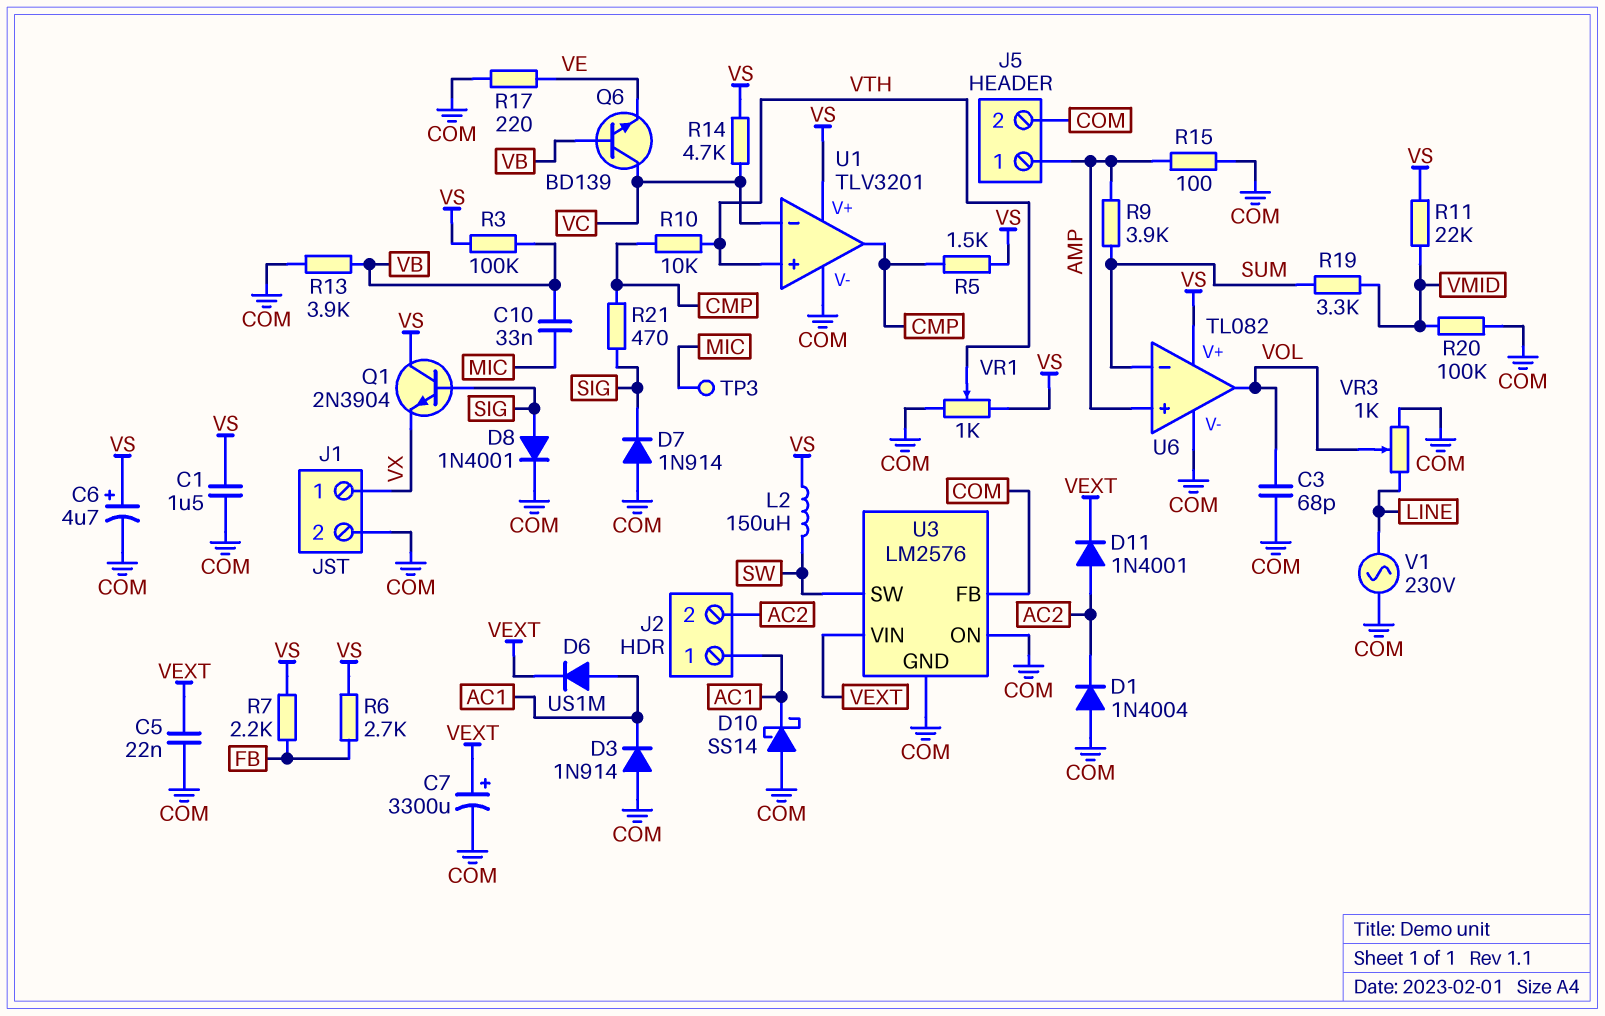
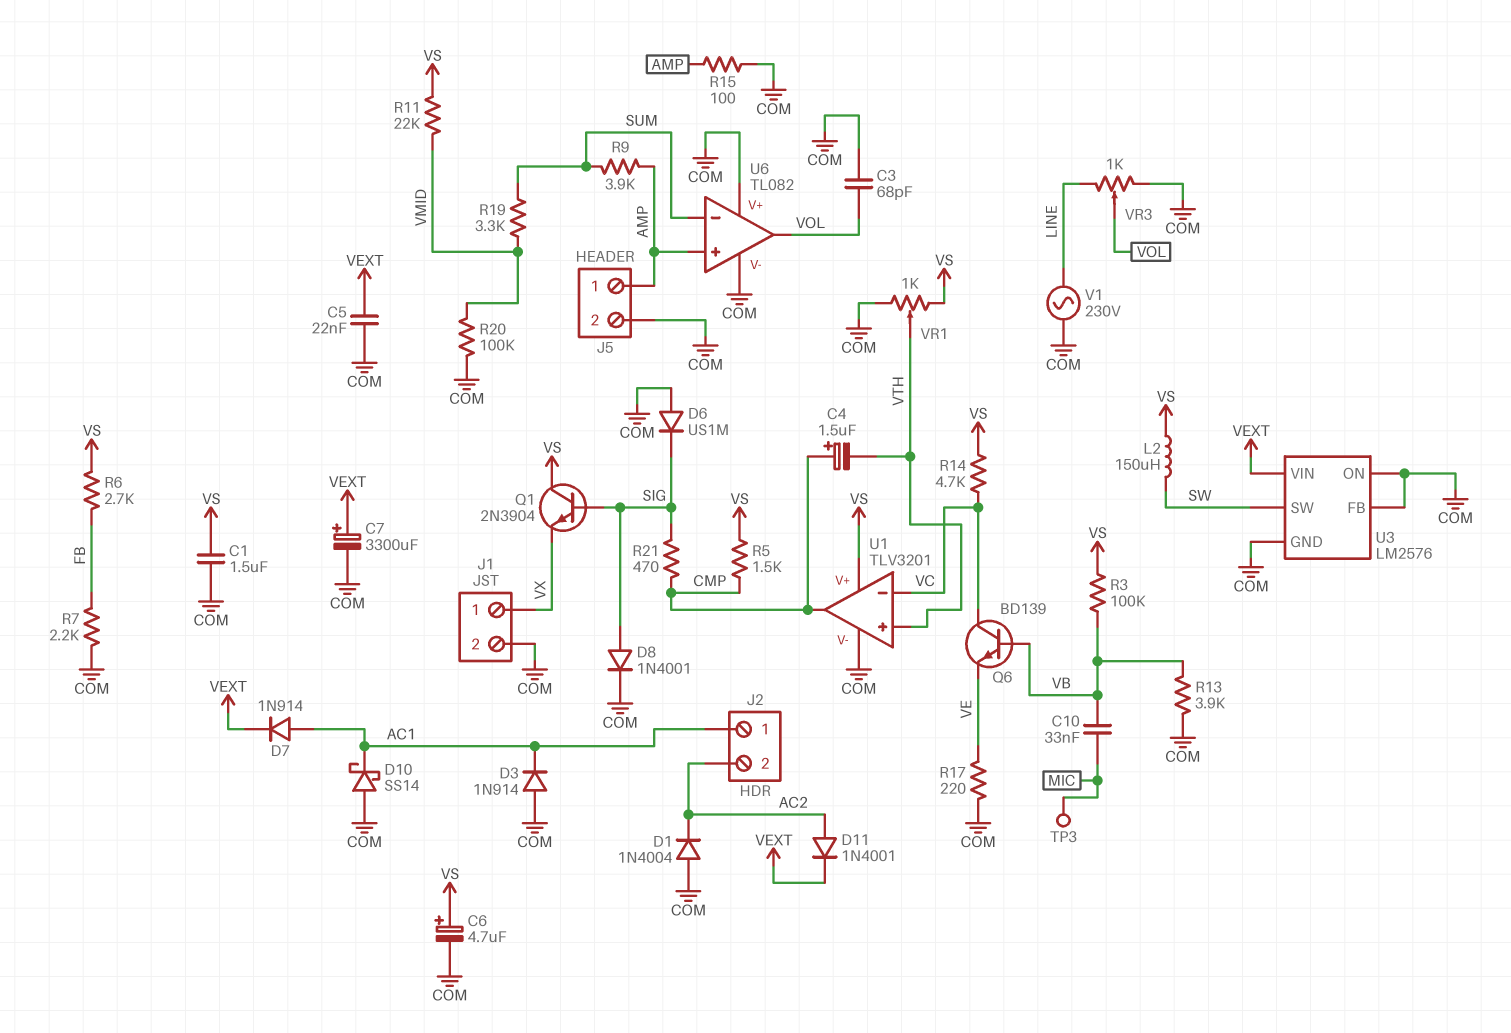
C4: none -> 1.5uF (plus CMP, minus VTH)
D6: diode US1M (A AC1, K VEXT) -> diode US1M (A COM, K SIG)
D7: diode 1N914 (A COM, K SIG) -> diode 1N914 (A AC1, K VEXT)
R7: 2.2k (FB, VS) -> 2.2k (COM, FB)
R10: 10k (CMP, VTH) -> none
U6 pin V+: VS -> COM

